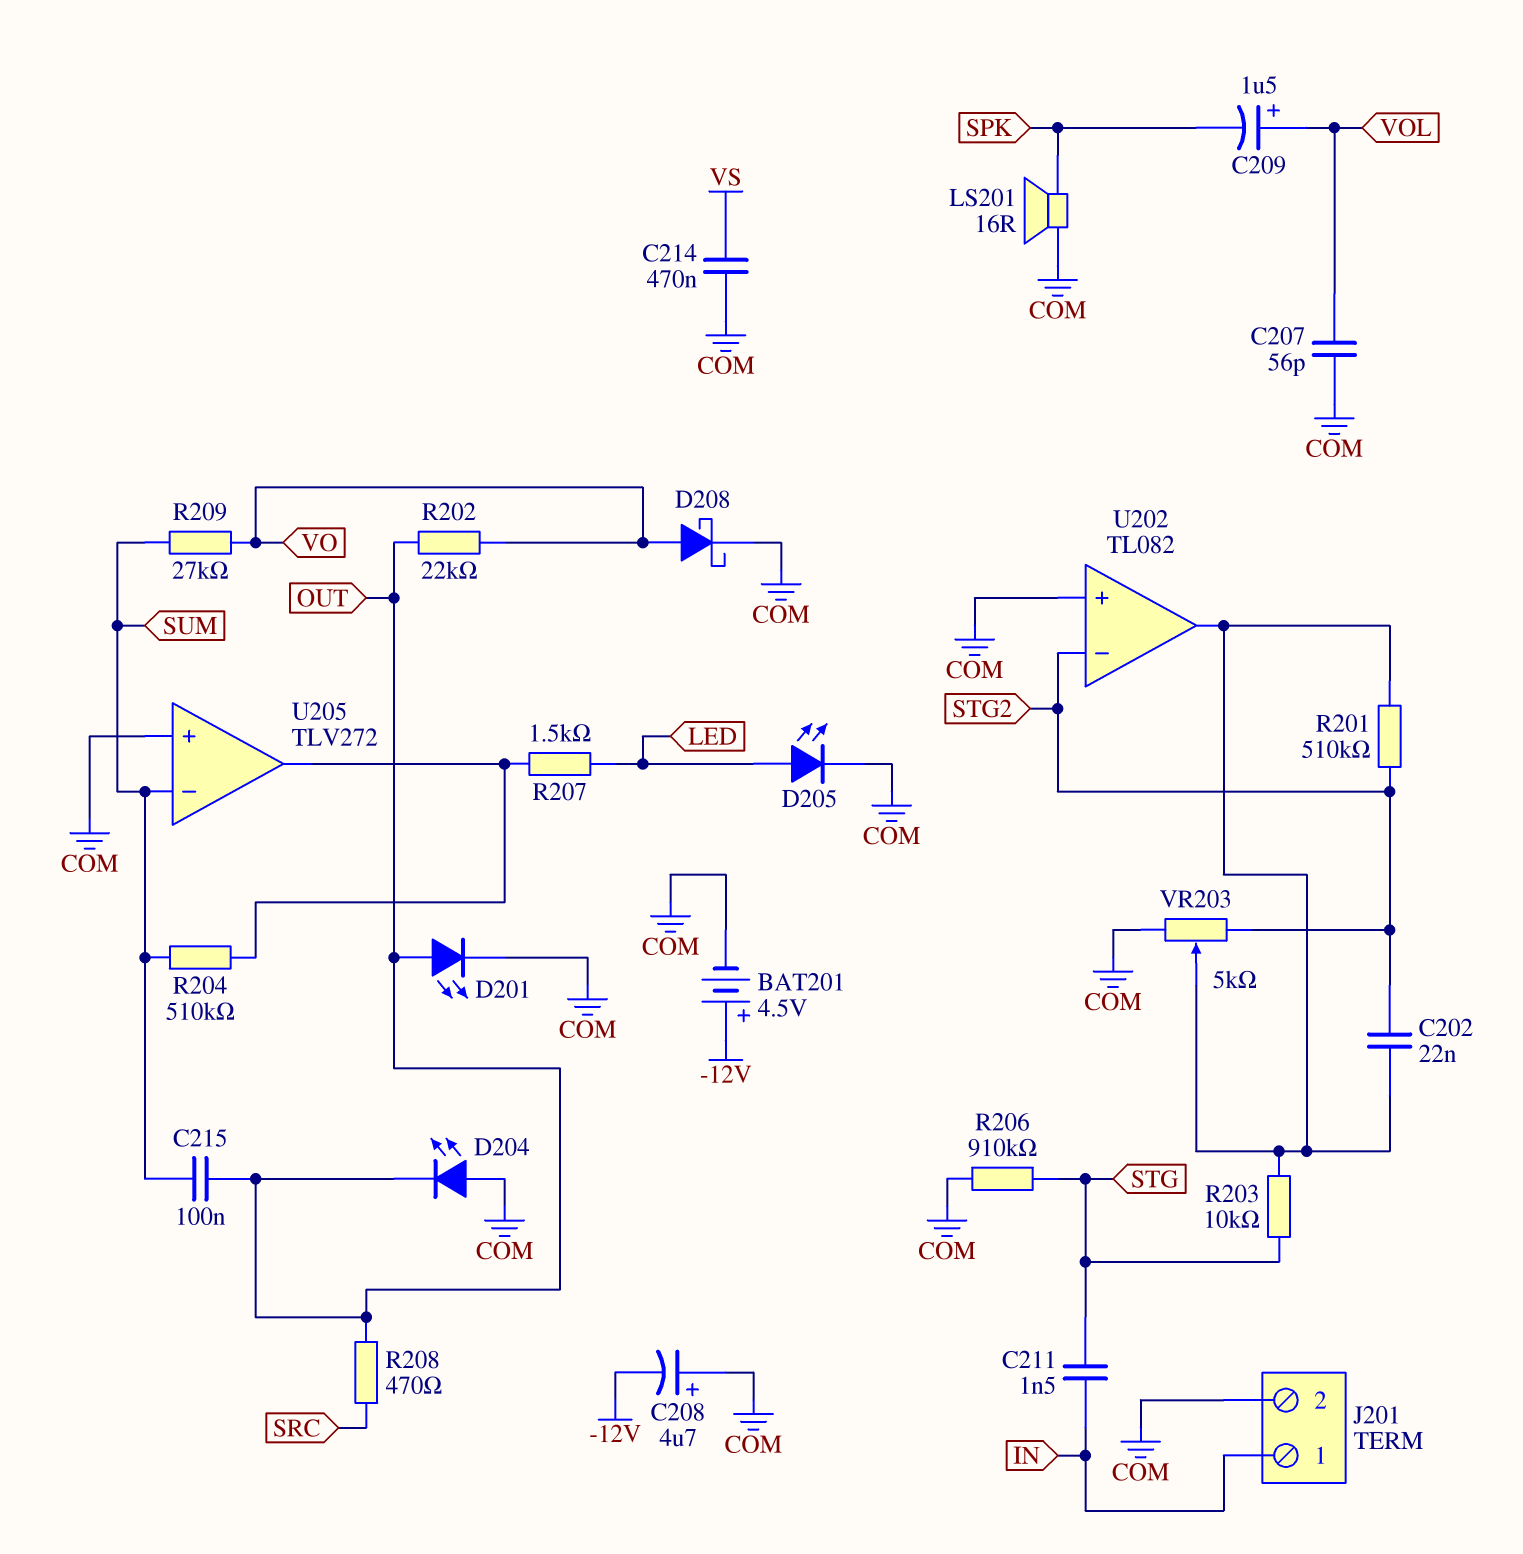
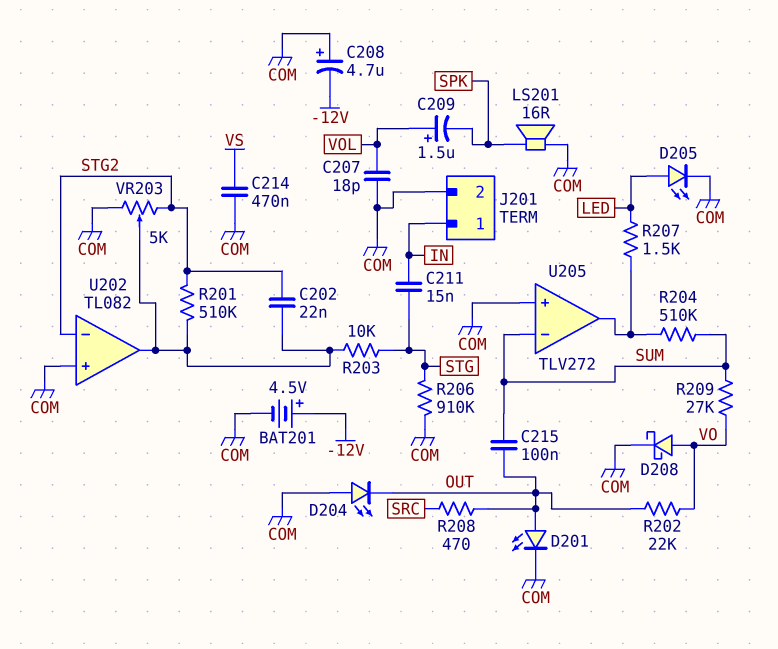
C207: 56pF (COM, VOL) -> 18pF (COM, VOL)
C211: 1.5nF (IN, STG) -> 15nF (IN, STG)

